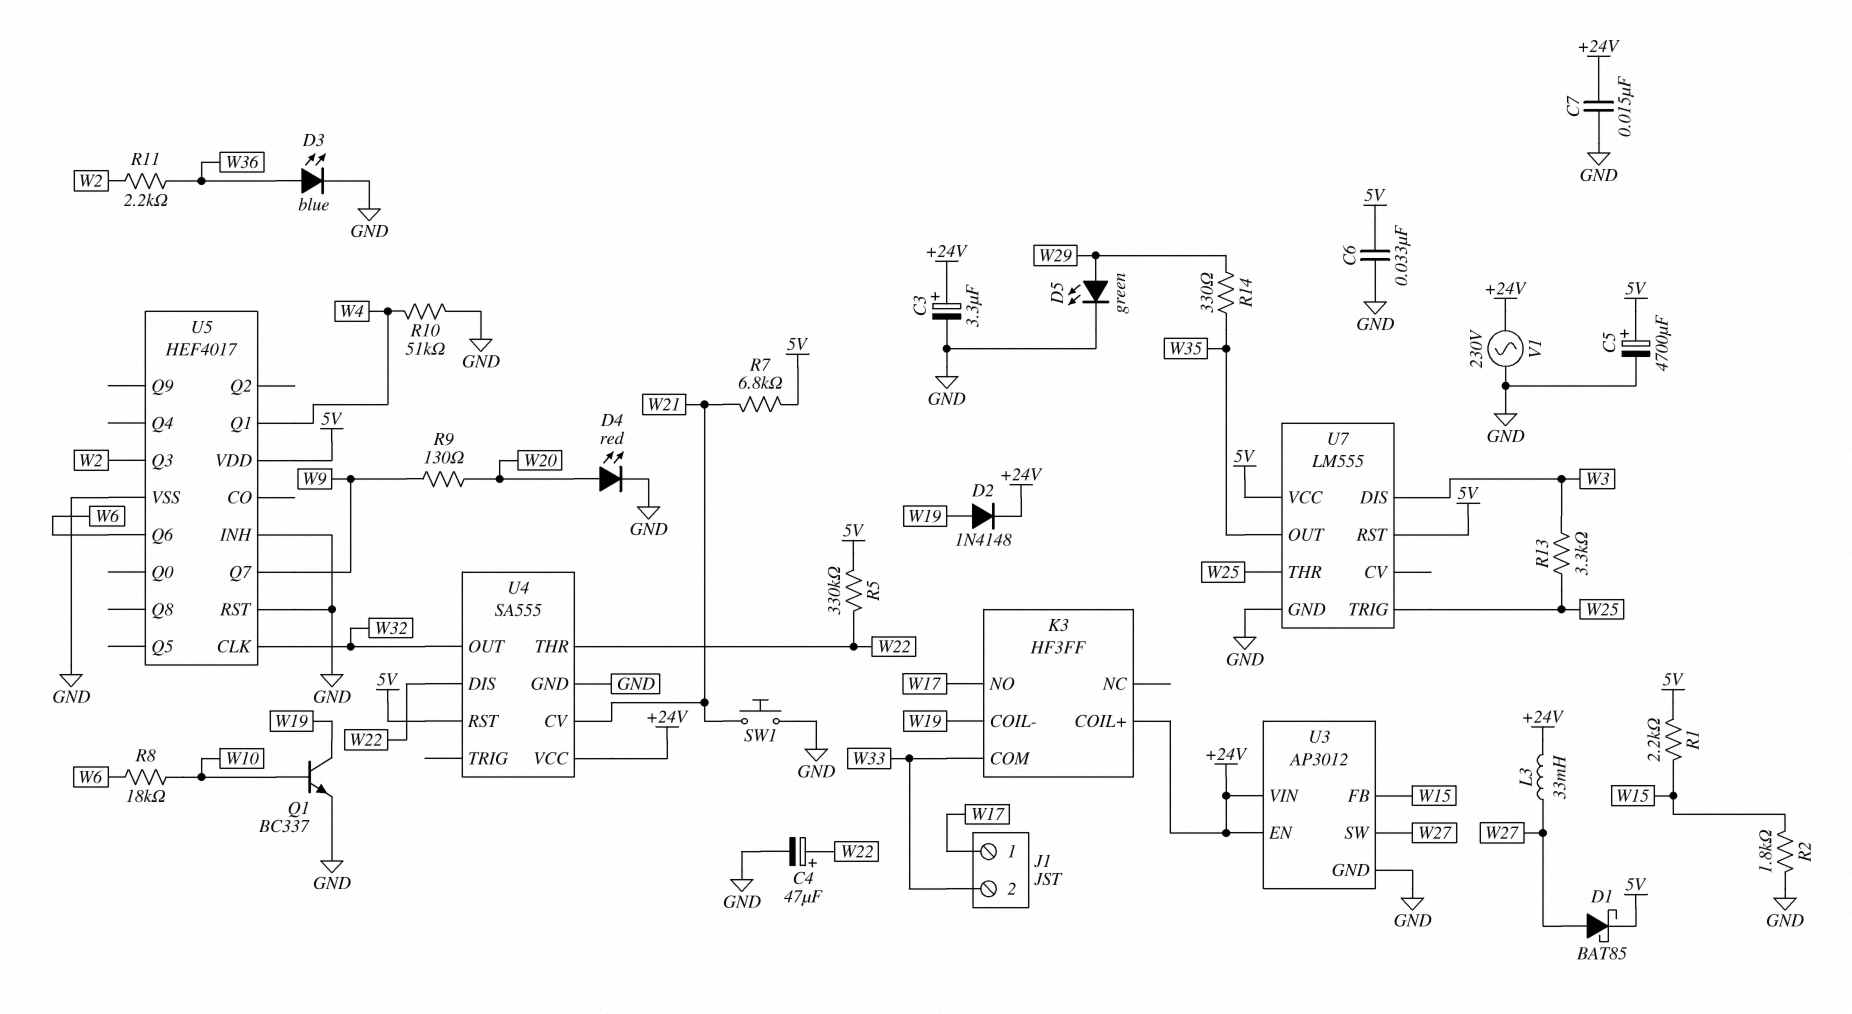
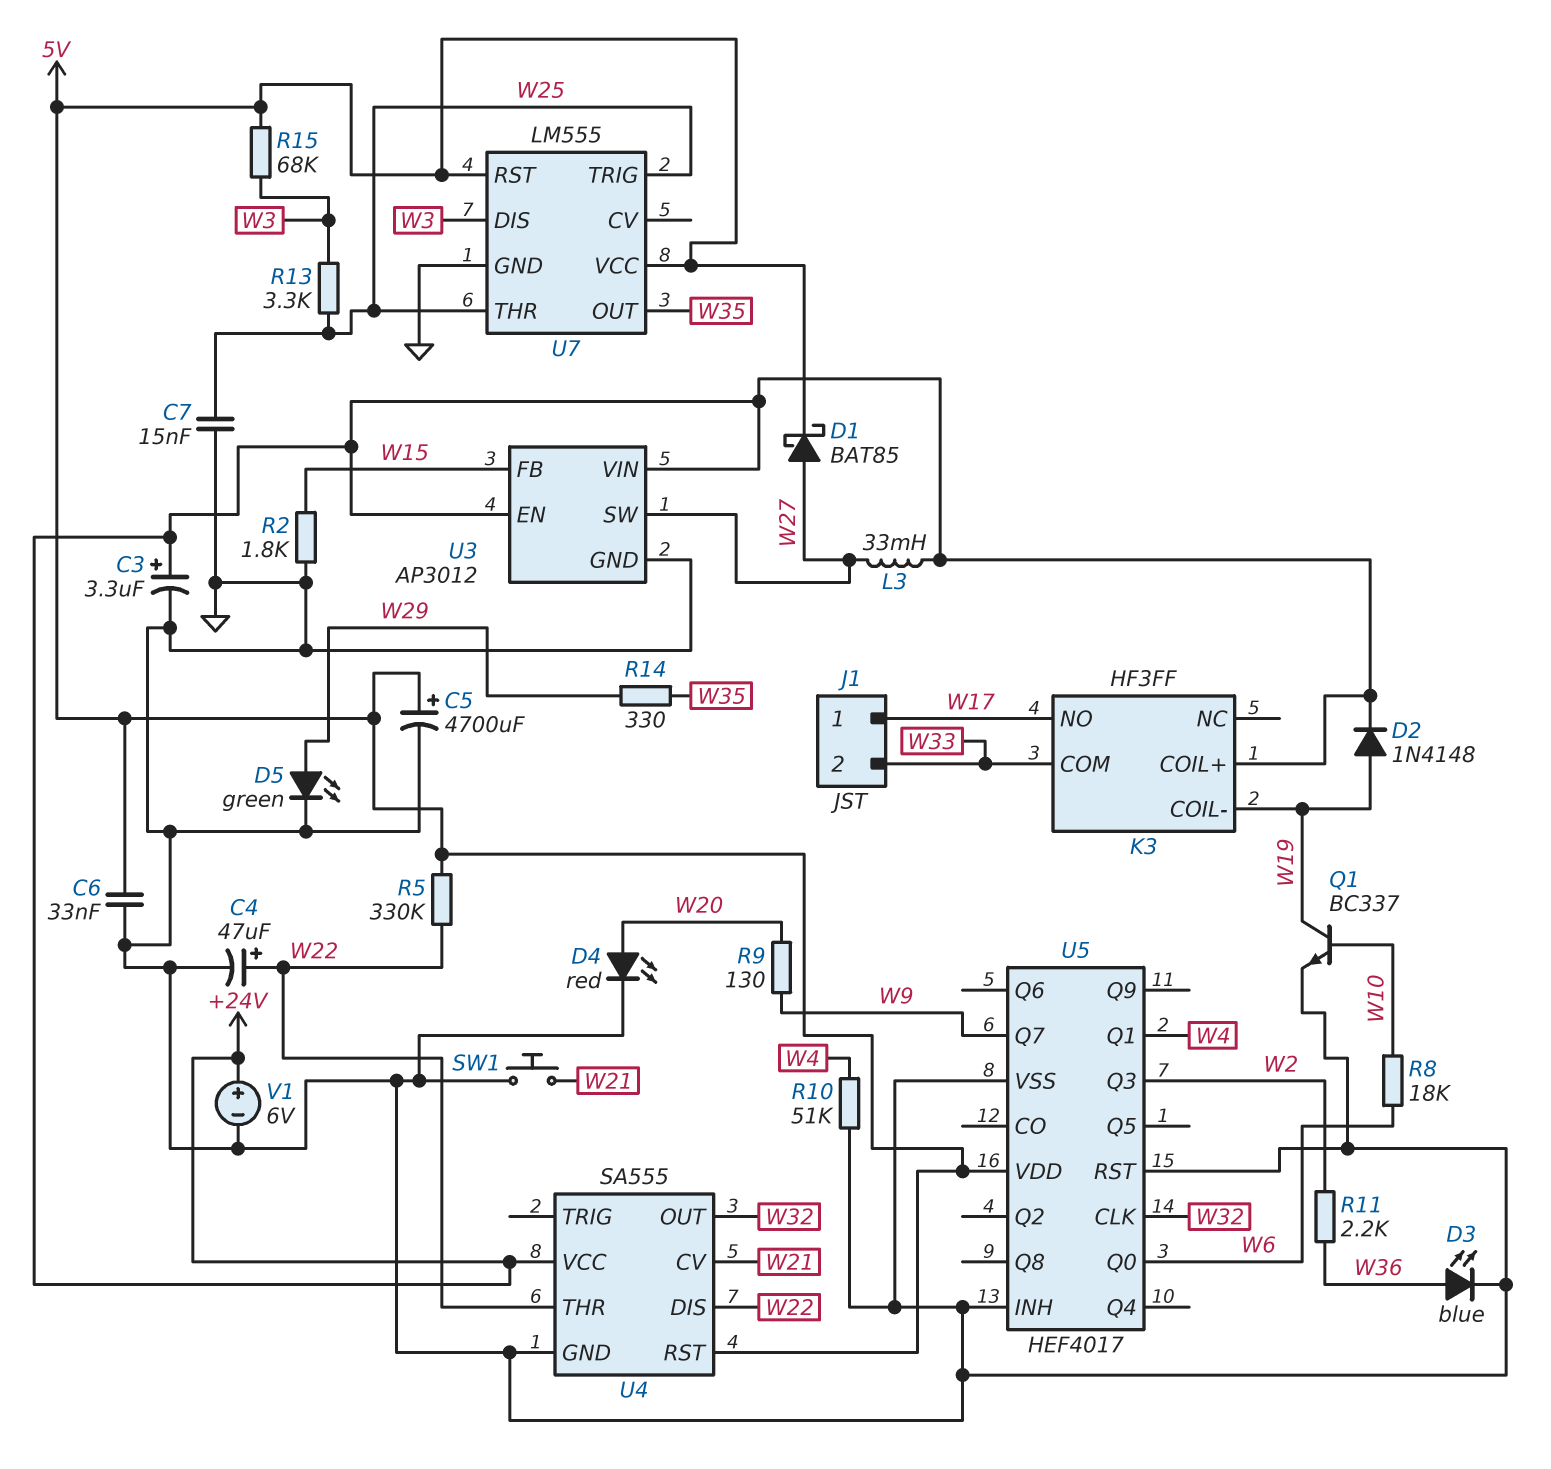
C7: 15nF (+24V, GND) -> 15nF (GND, W25)
R1: 2.2k (5V, W15) -> none
R7: 6.8k (5V, W21) -> none
R15: none -> 68k (5V, W3)
U5 pin Q0: none -> W6
U5 pin Q6: W6 -> none
V1: AC 230V (+24V, GND) -> 6V (plus +24V, minus GND)

